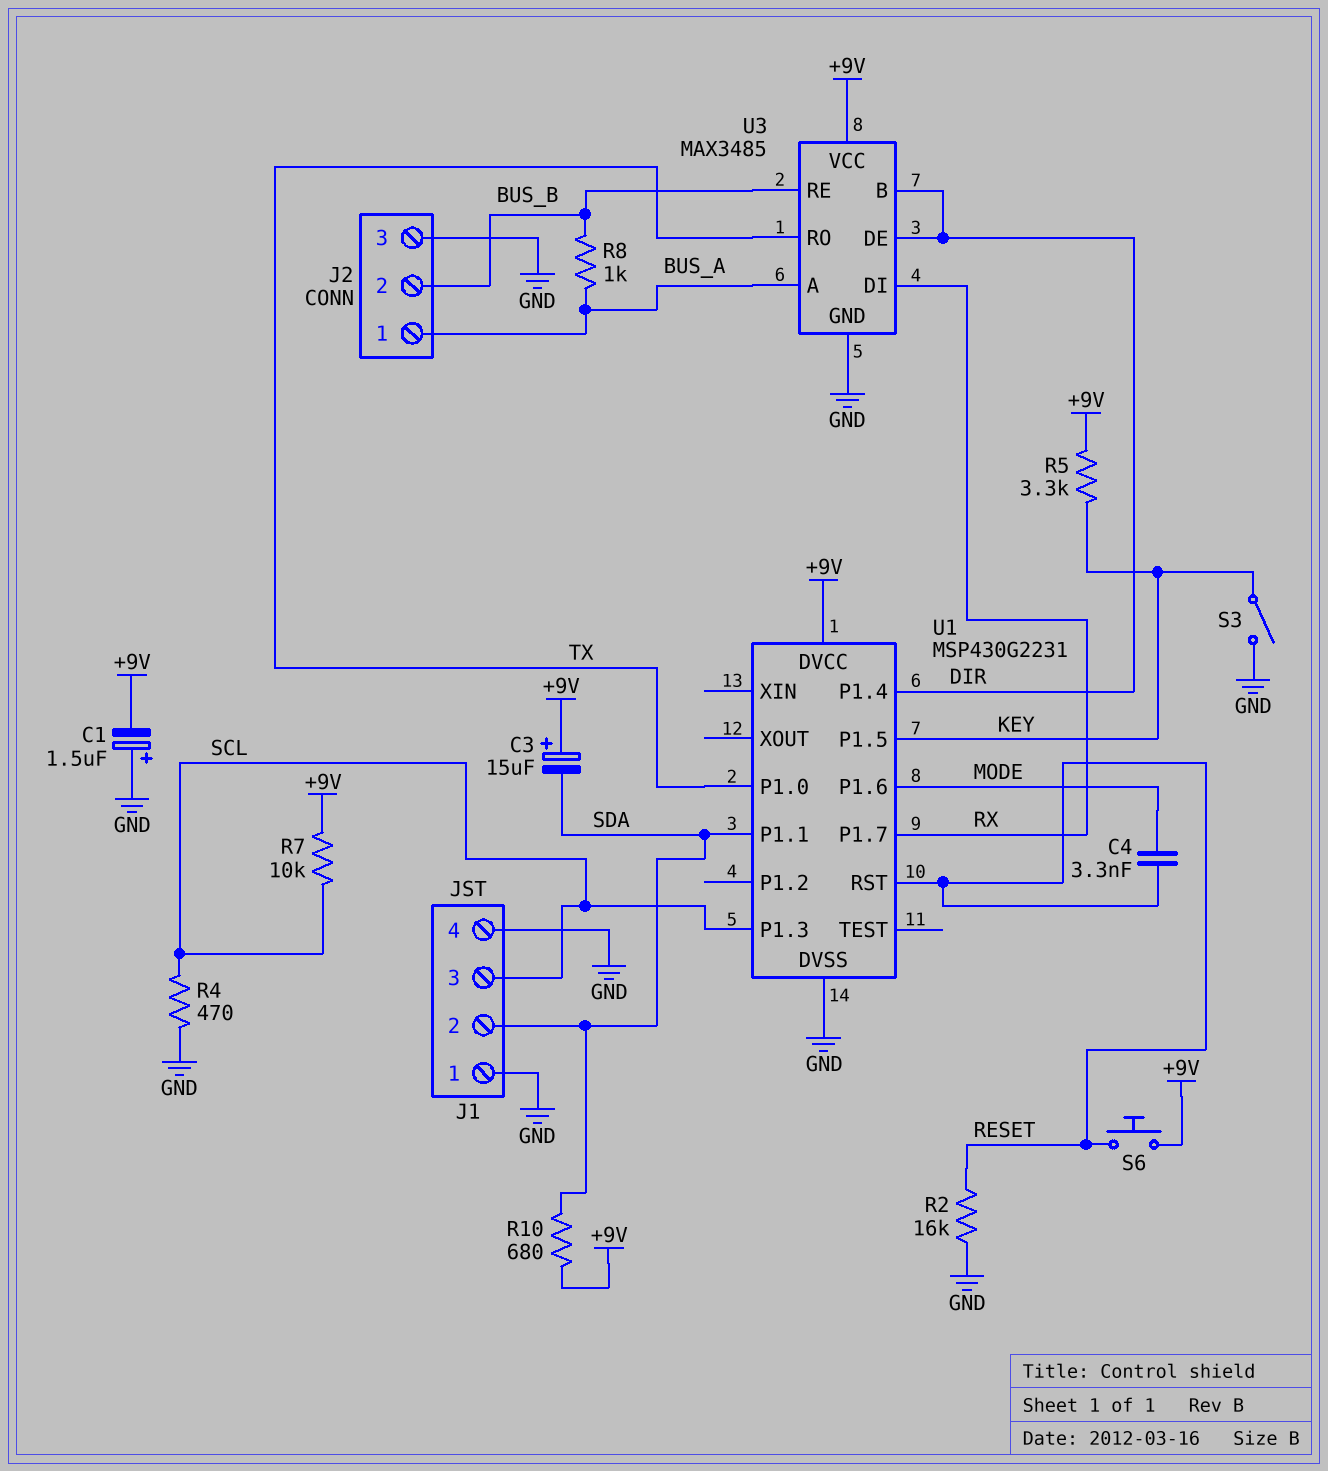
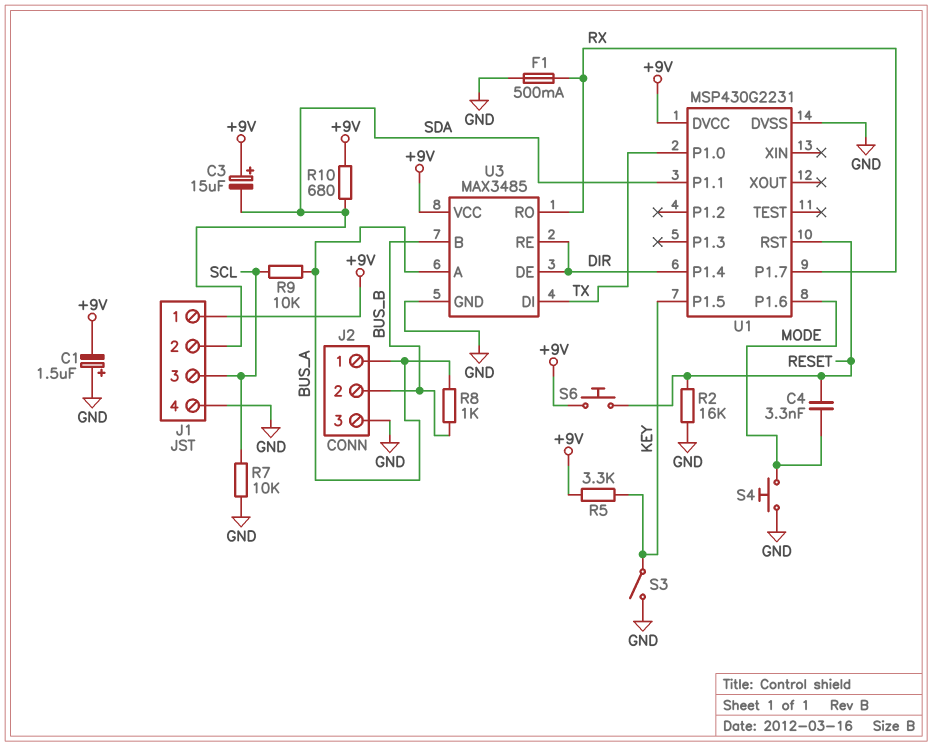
F1: none -> 500mA (GND, RX)
J1 pin 1: GND -> +9V
R4: 470 (GND, SCL) -> none
R7: 10k (+9V, SCL) -> 10k (GND, SCL)
R9: none -> 10k (BUS_A, SCL)
S4: none -> button (GND, MODE)
U1 pin P1.3: SCL -> none
U3 pin B: DIR -> BUS_B
U3 pin DI: RX -> TX
U3 pin RE: BUS_B -> DIR
U3 pin RO: TX -> RX

